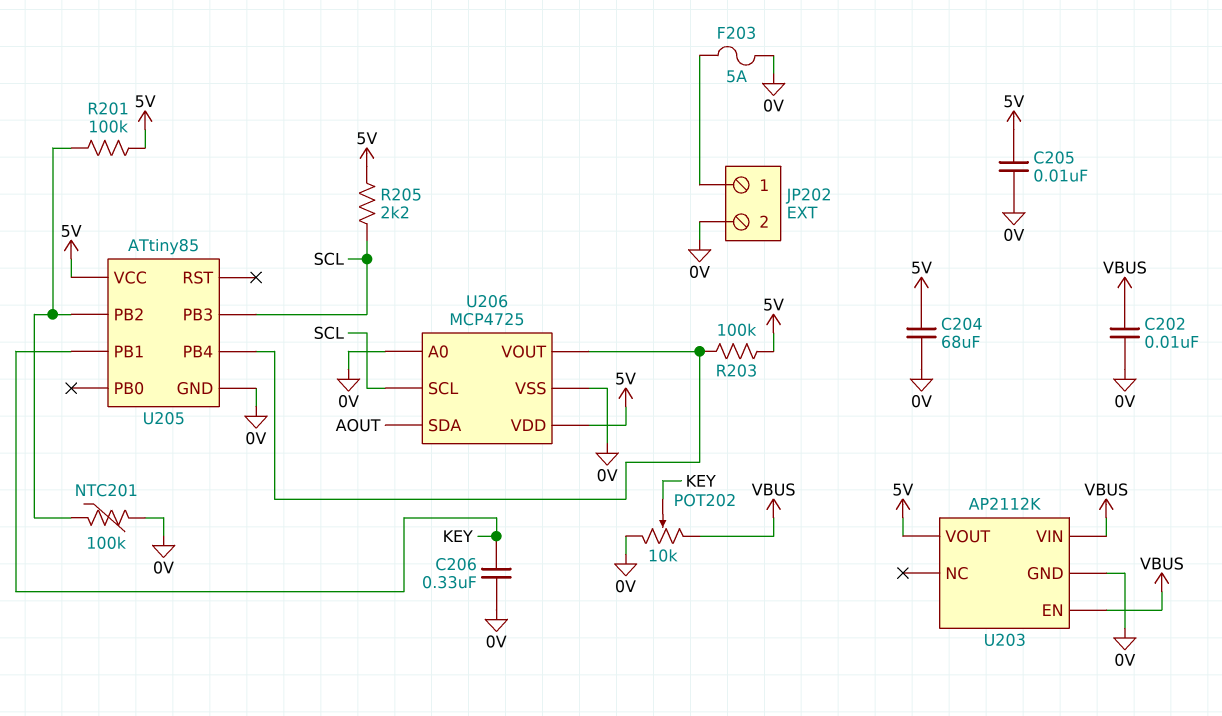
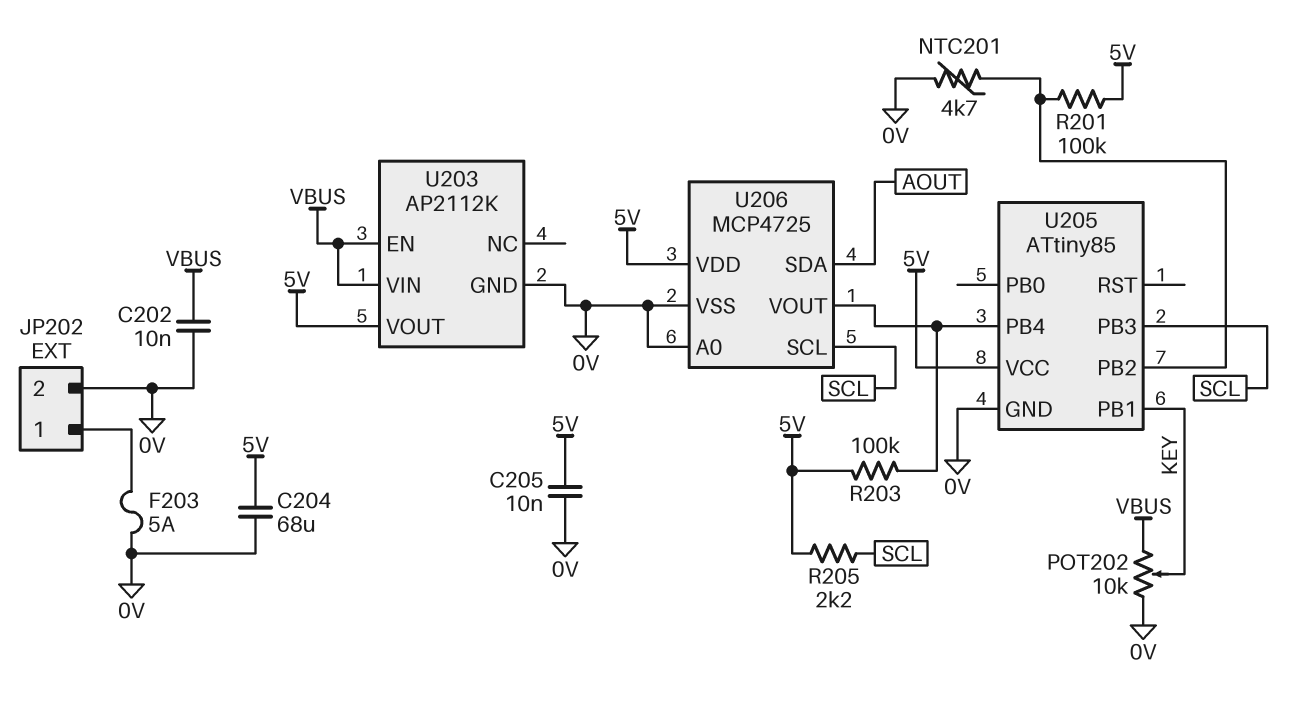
C206: 330nF (0V, KEY) -> none
NTC201: 100k (0V, U205/PB2) -> 4.7k (0V, U205/PB2)

